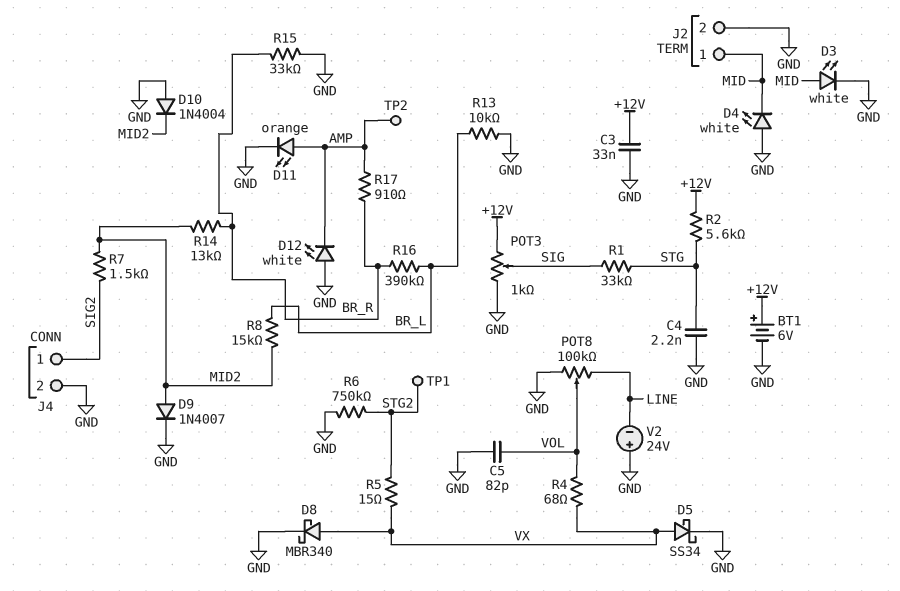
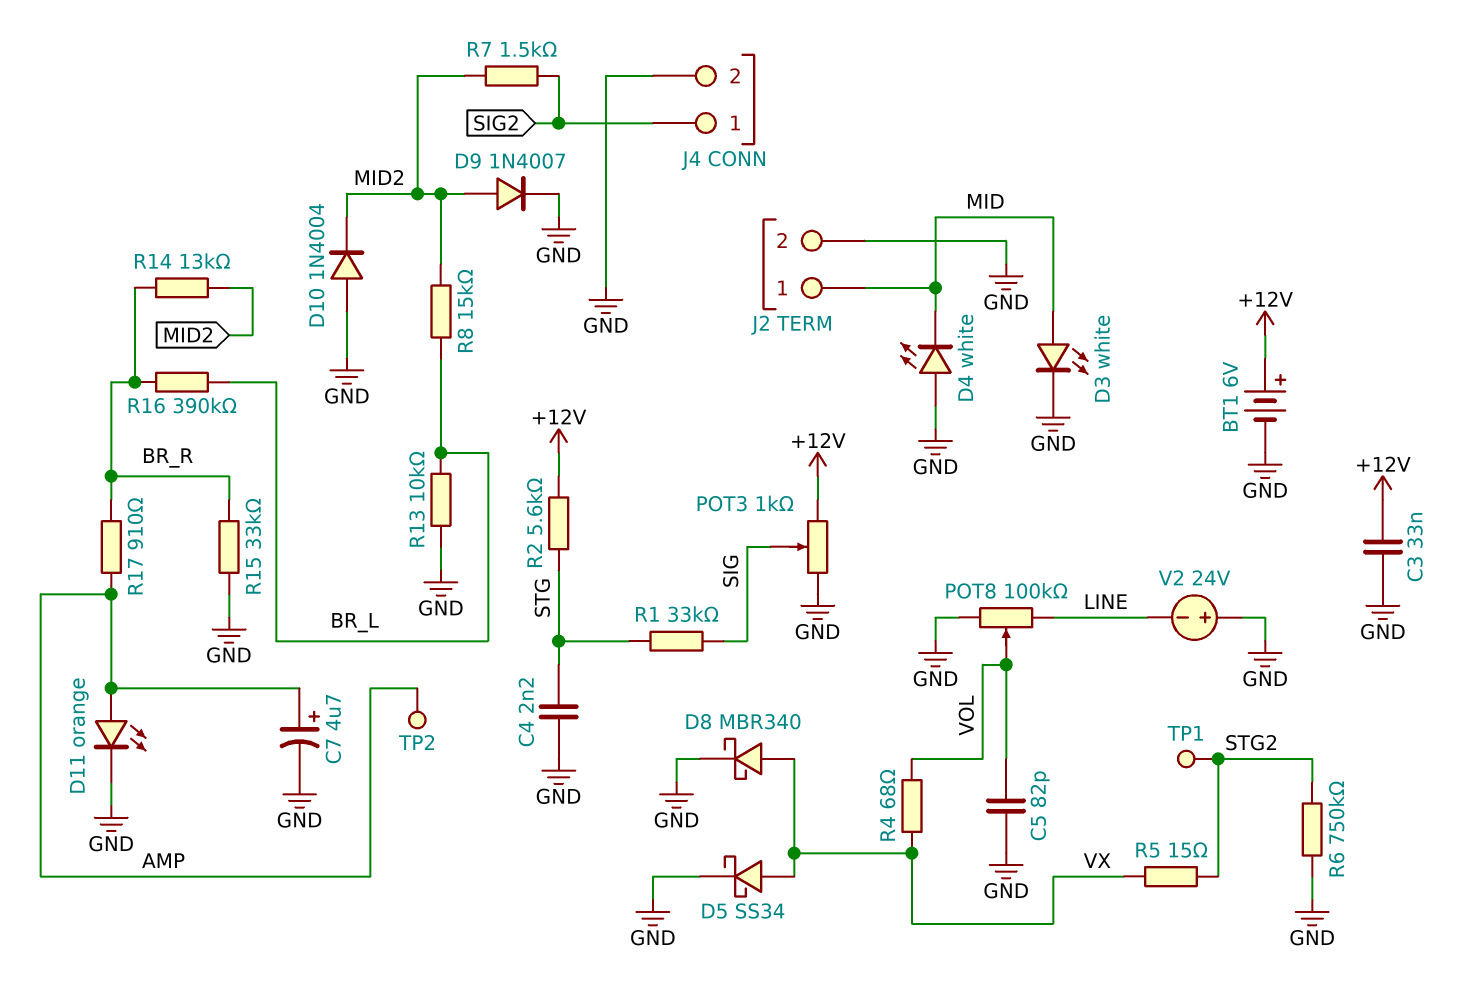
C7: none -> 4.7uF (plus AMP, minus GND)
D12: LED white (A GND, K AMP) -> none

